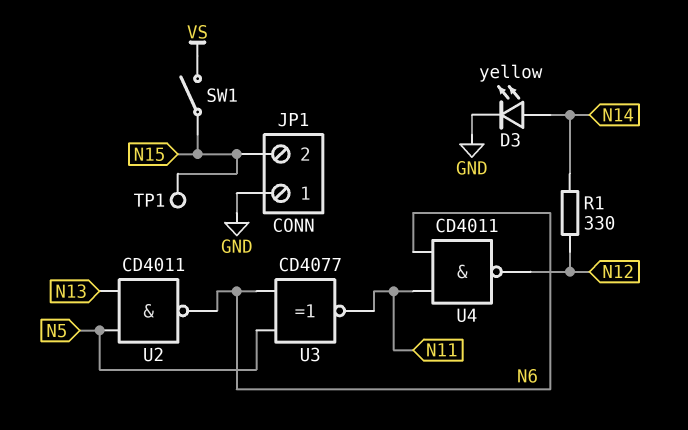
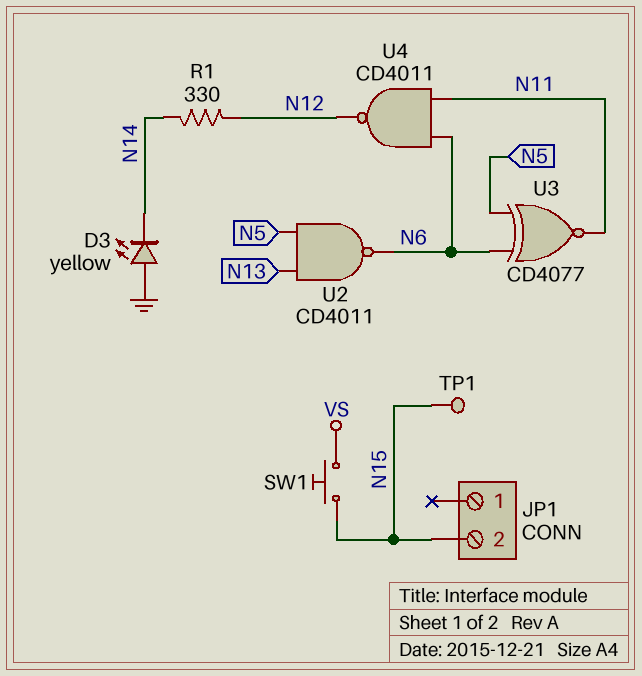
D3: LED yellow (A N14, K GND) -> LED yellow (A GND, K N14)
JP1 pin 1: GND -> none
SW1: switch (N15, VS) -> button (N15, VS)

